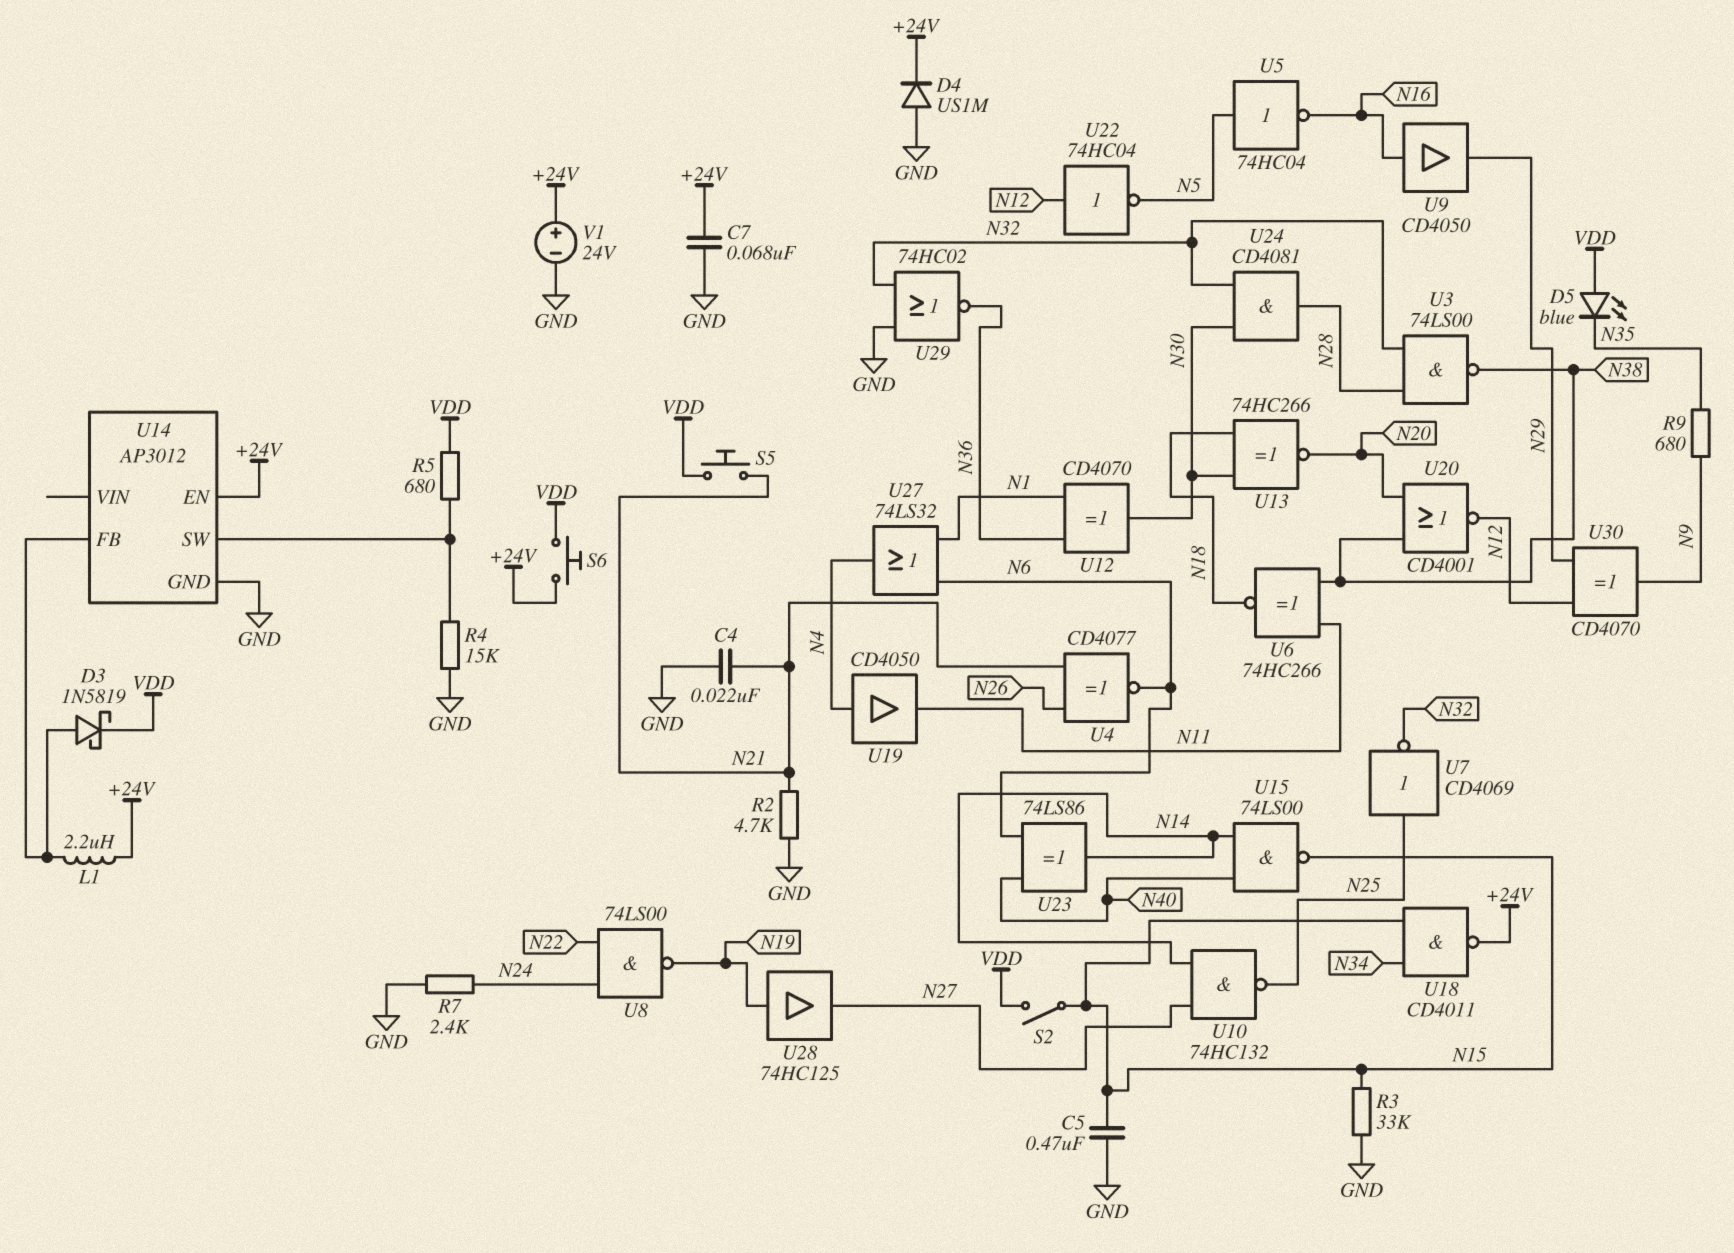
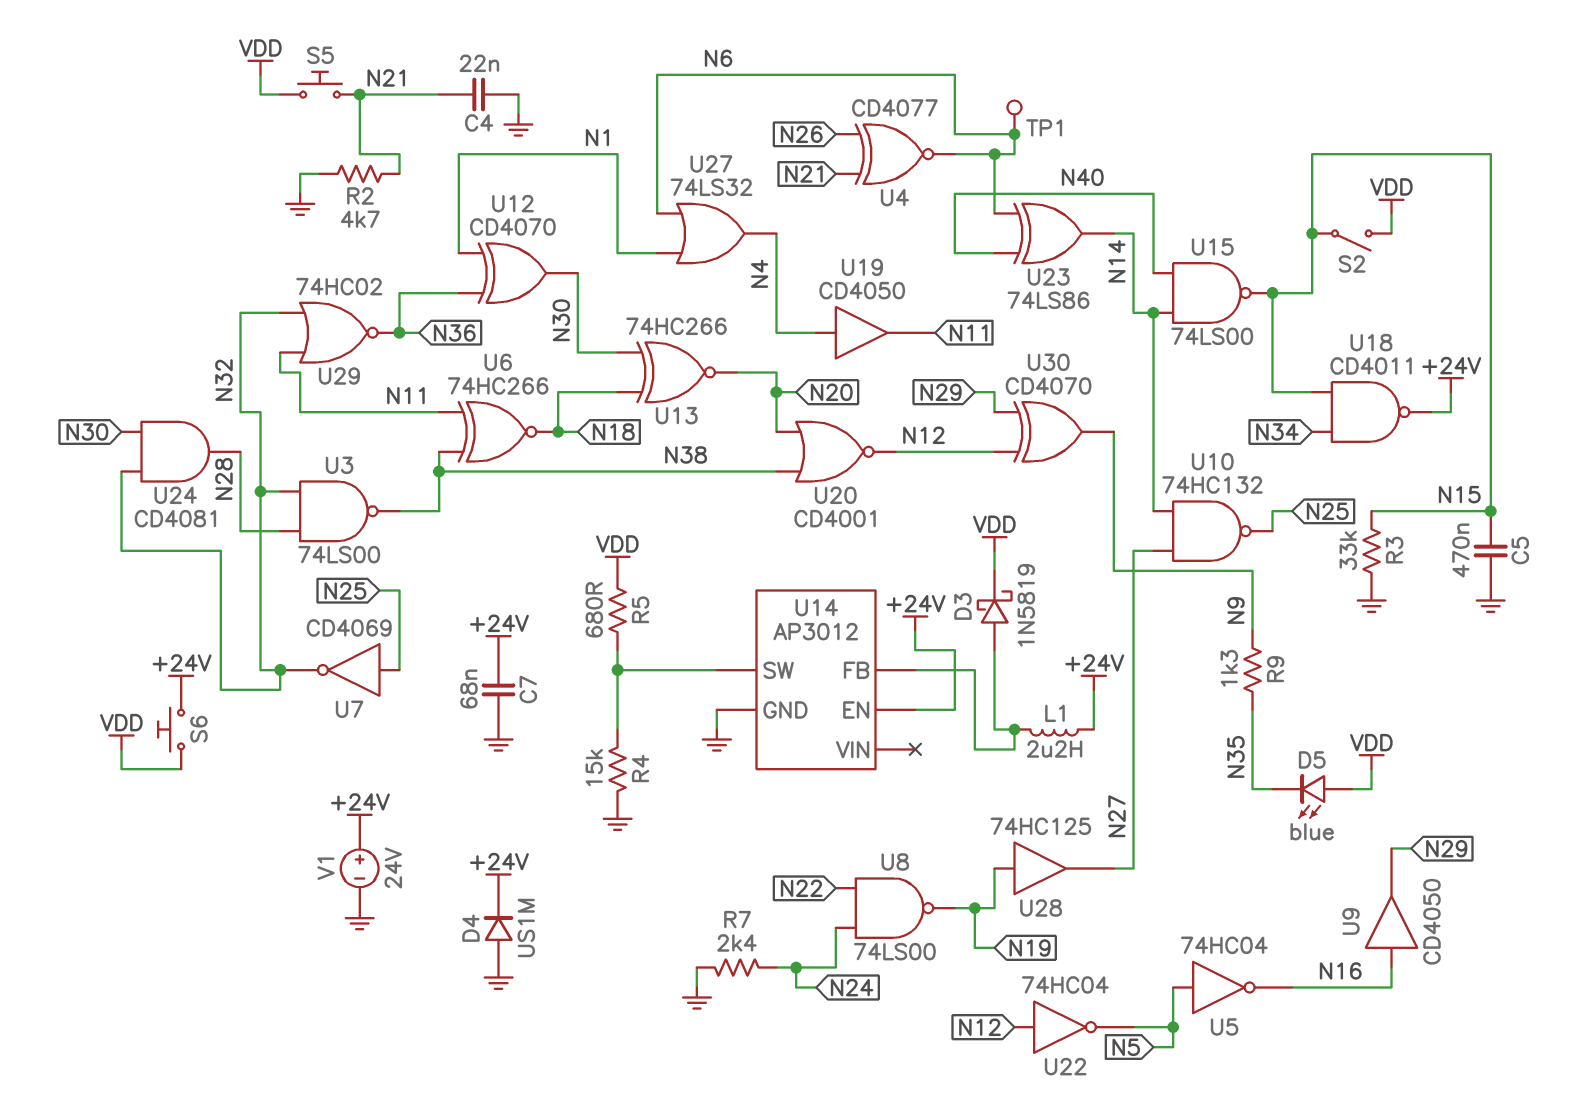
R9: 680 (N9, N35) -> 1.3k (N9, N35)
TP1: none -> test point (N6)
U29: NOR 74HC02 (in GND, in N32, out N36) -> NOR 74HC02 (in N11, in N32, out N36)

